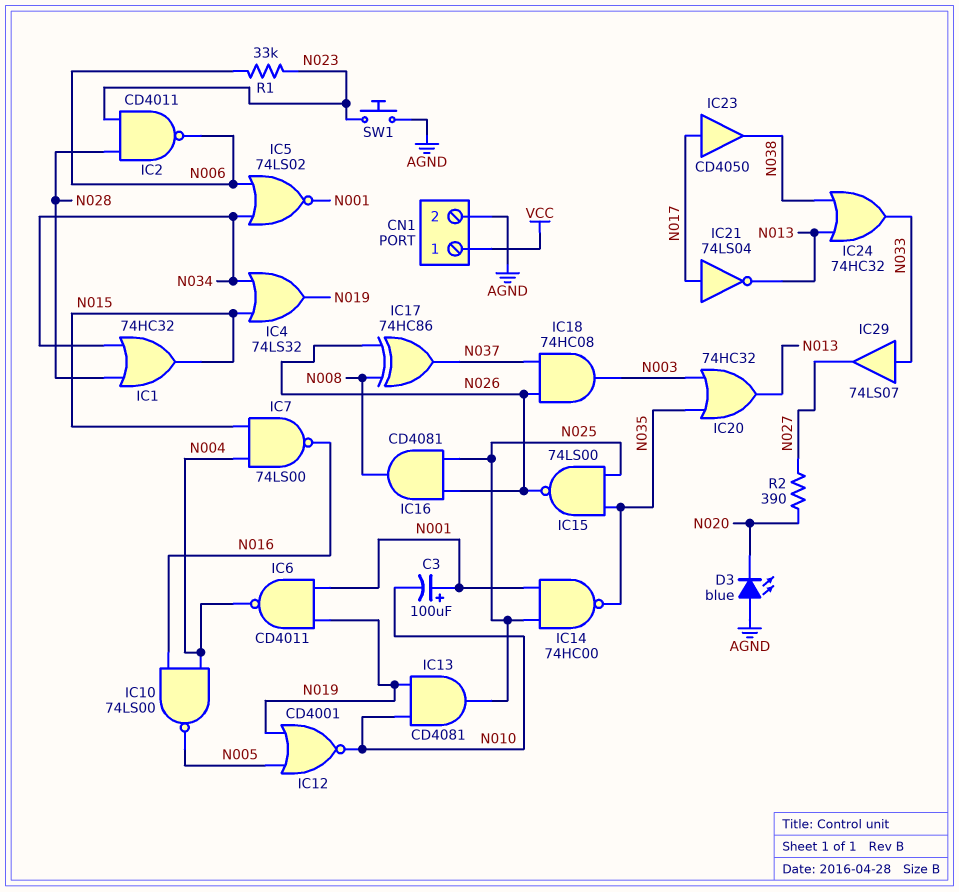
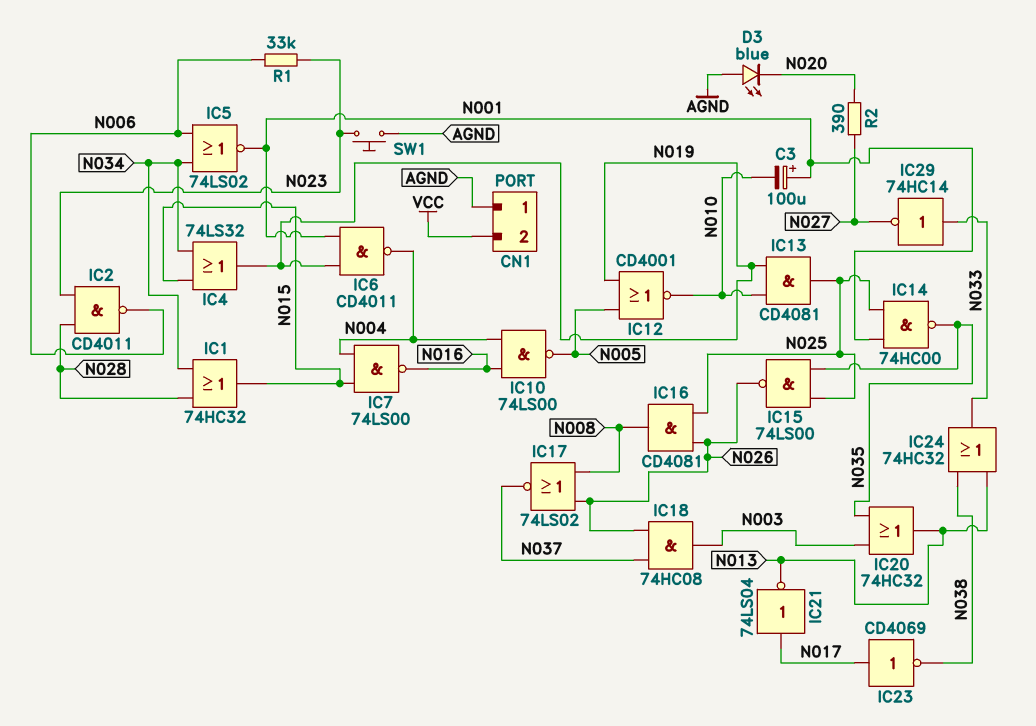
CN1 pin 1: VCC -> AGND
CN1 pin 2: AGND -> VCC
IC17: XOR 74HC86 (in N008, in N026, out N037) -> NOR 74LS02 (in N008, in N026, out N037)
IC23: buffer CD4050 (in N017, out N038) -> NOT CD4069 (in N017, out N038)
IC29: buffer 74LS07 (in N033, out N027) -> NOT 74HC14 (in N033, out N027)

